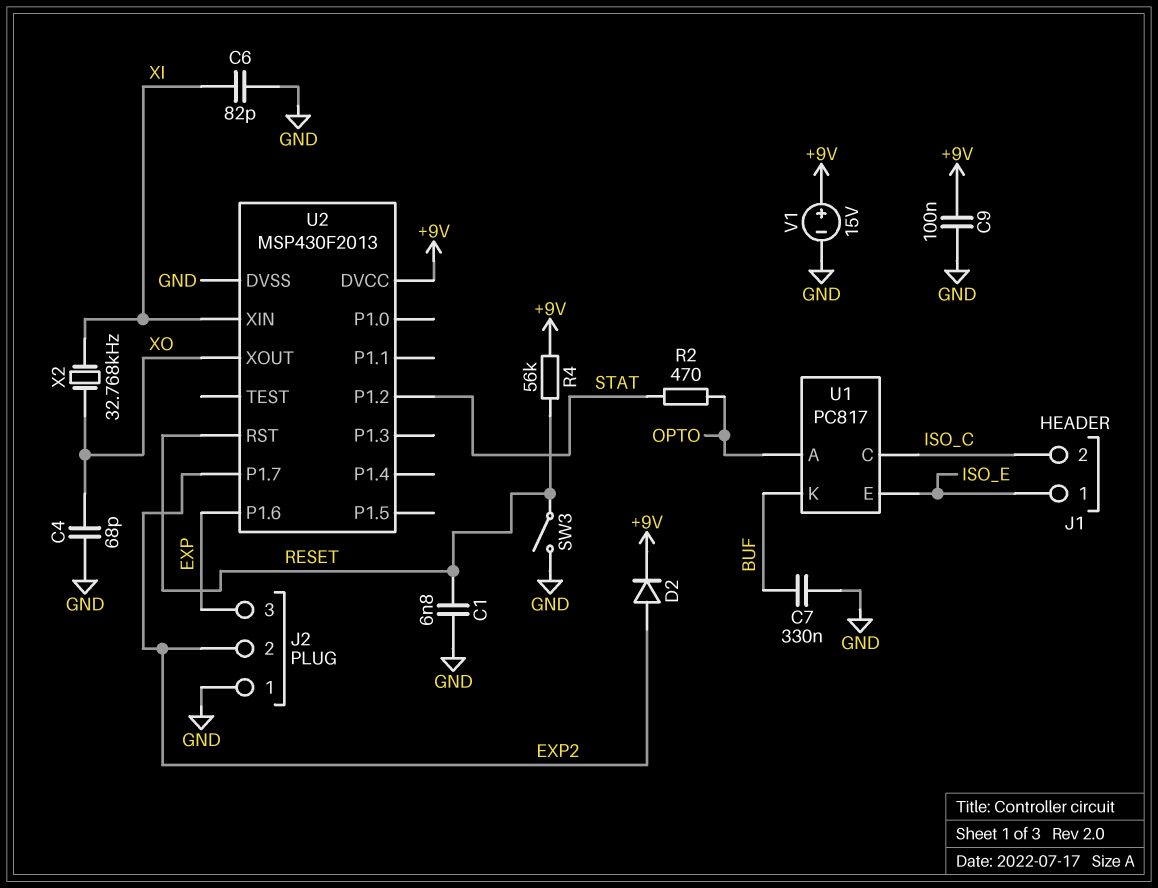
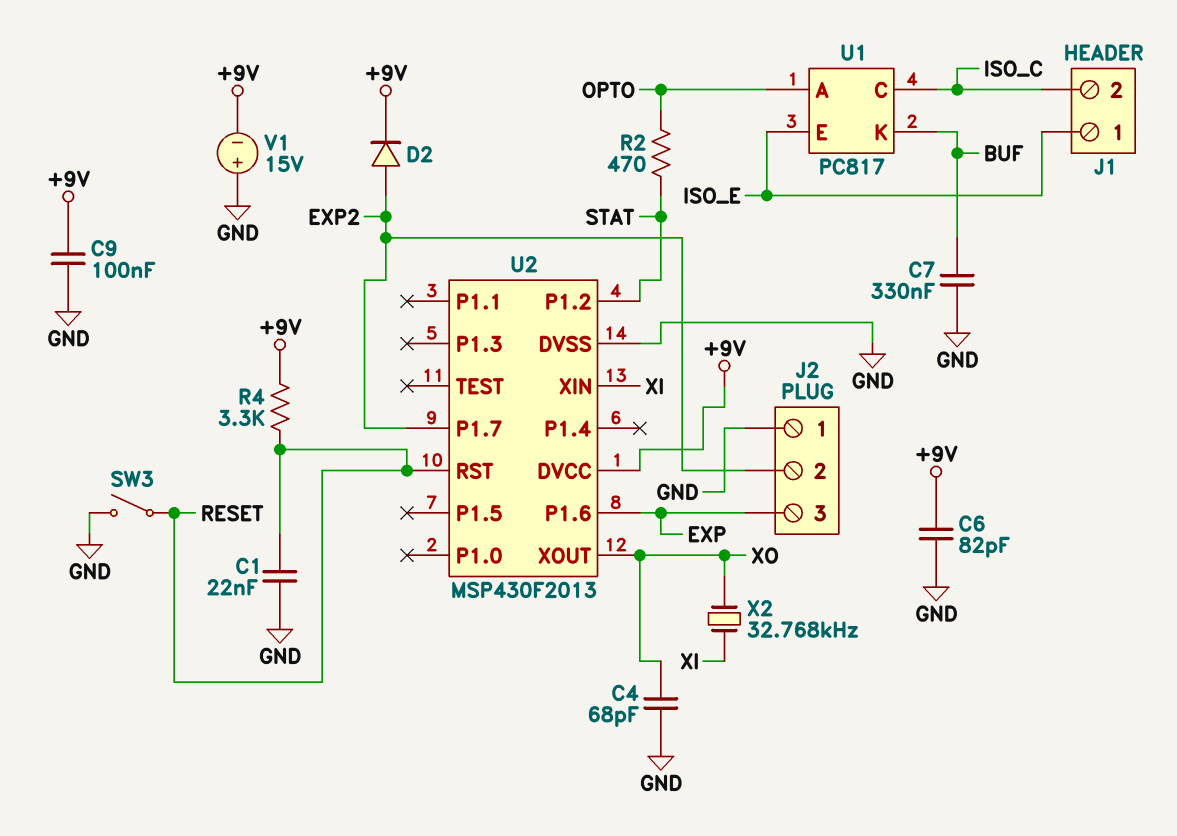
C1: 6.8nF (GND, RESET) -> 22nF (GND, RESET)
C6: 82pF (GND, XI) -> 82pF (+9V, GND)
R4: 56k (+9V, RESET) -> 3.3k (+9V, RESET)
V1: 15V (plus +9V, minus GND) -> 15V (plus GND, minus +9V)

